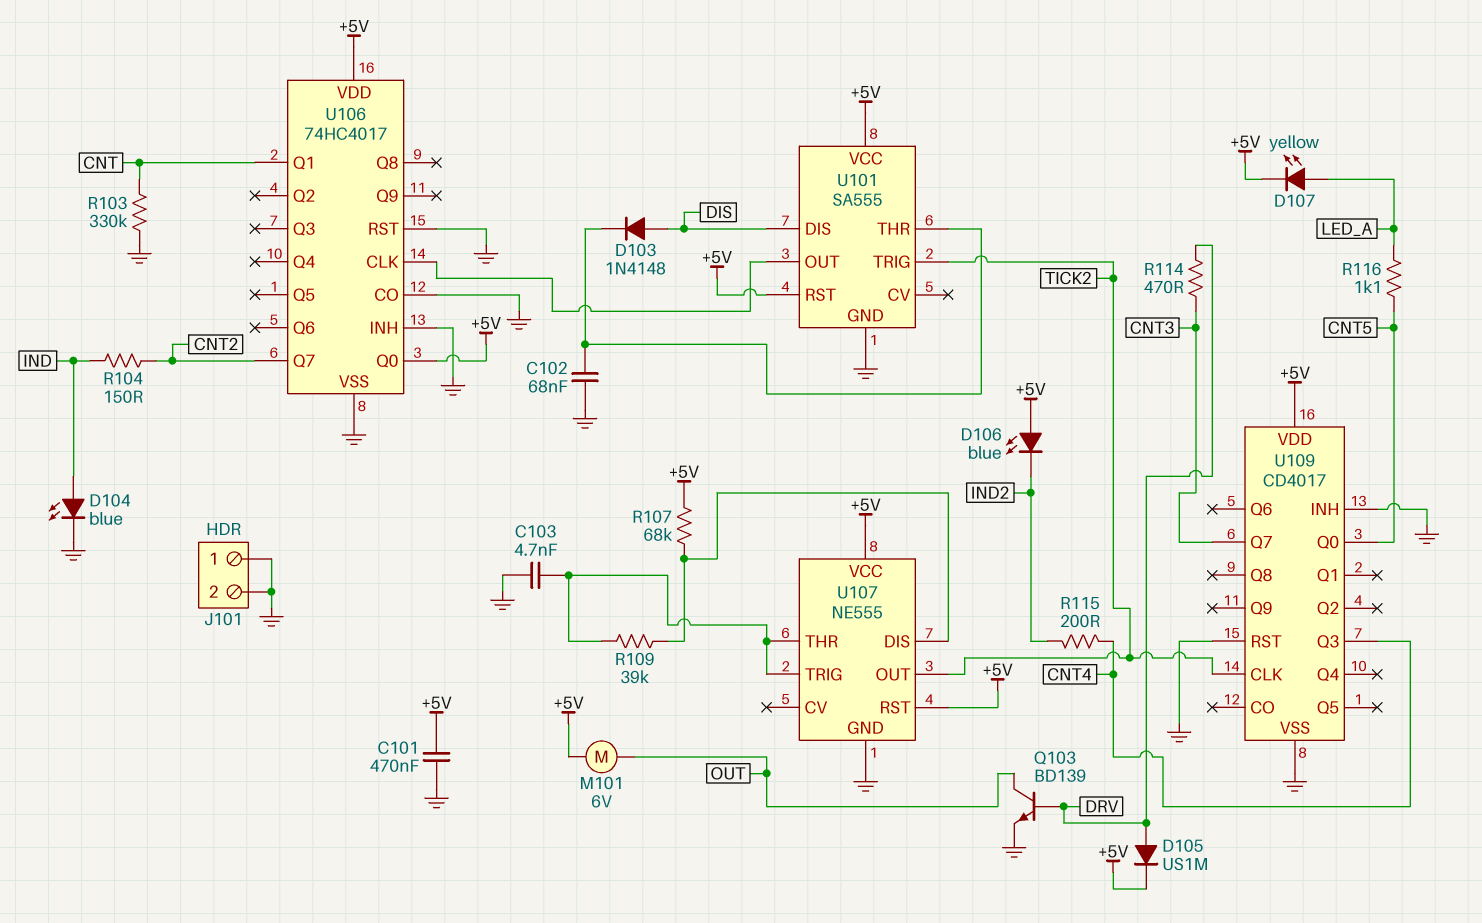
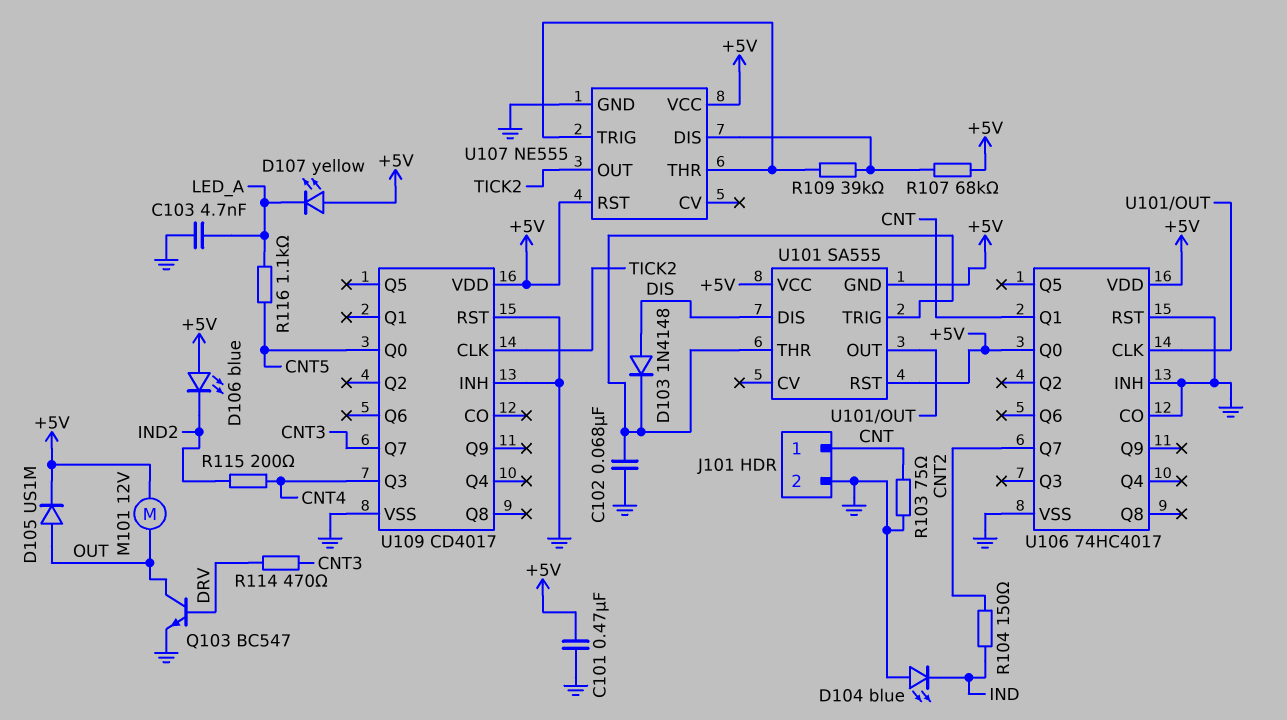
C103: 4.7nF (GND, U107/THR) -> 4.7nF (GND, LED_A)
D104: LED blue (A IND, K GND) -> LED blue (A GND, K IND)
D105: diode US1M (A DRV, K +5V) -> diode US1M (A OUT, K +5V)
D107: LED yellow (A LED_A, K +5V) -> LED yellow (A +5V, K LED_A)
J101 pin 1: GND -> CNT
M101: motor 6V (+5V, OUT) -> motor 12V (+5V, OUT)
Q103: NPN BD139 (B DRV, C OUT, E GND) -> NPN BC547 (B DRV, C OUT, E GND)
R103: 330k (CNT, GND) -> 75 (CNT, GND)
U101 pin GND: GND -> +5V
U101 pin TRIG: TICK2 -> U101/THR

